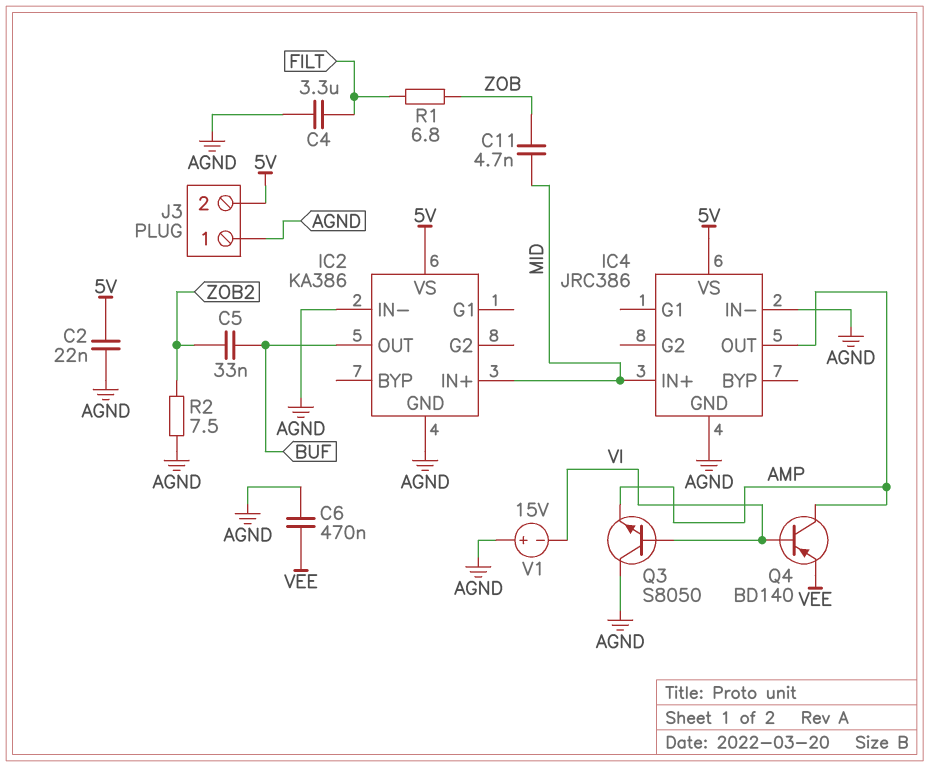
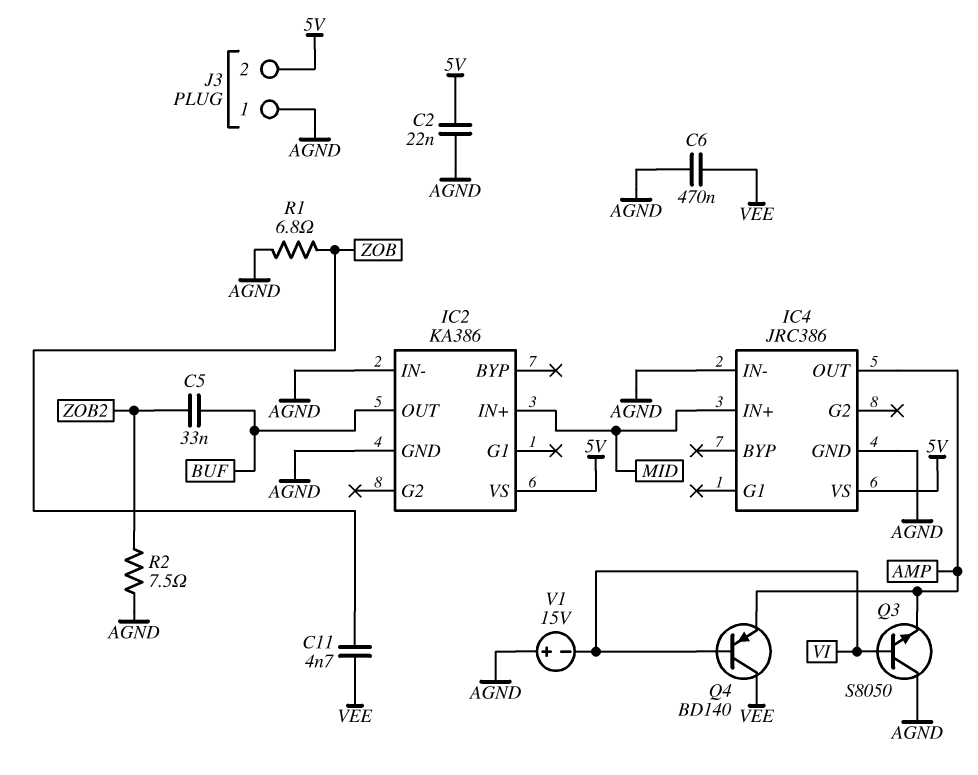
C4: 3.3uF (AGND, FILT) -> none
C11: 4.7nF (MID, ZOB) -> 4.7nF (VEE, ZOB)
Q4: PNP BD140 (B VI, C AMP, E VEE) -> PNP BD140 (B VI, C VEE, E AMP)
R1: 6.8 (FILT, ZOB) -> 6.8 (AGND, ZOB)

